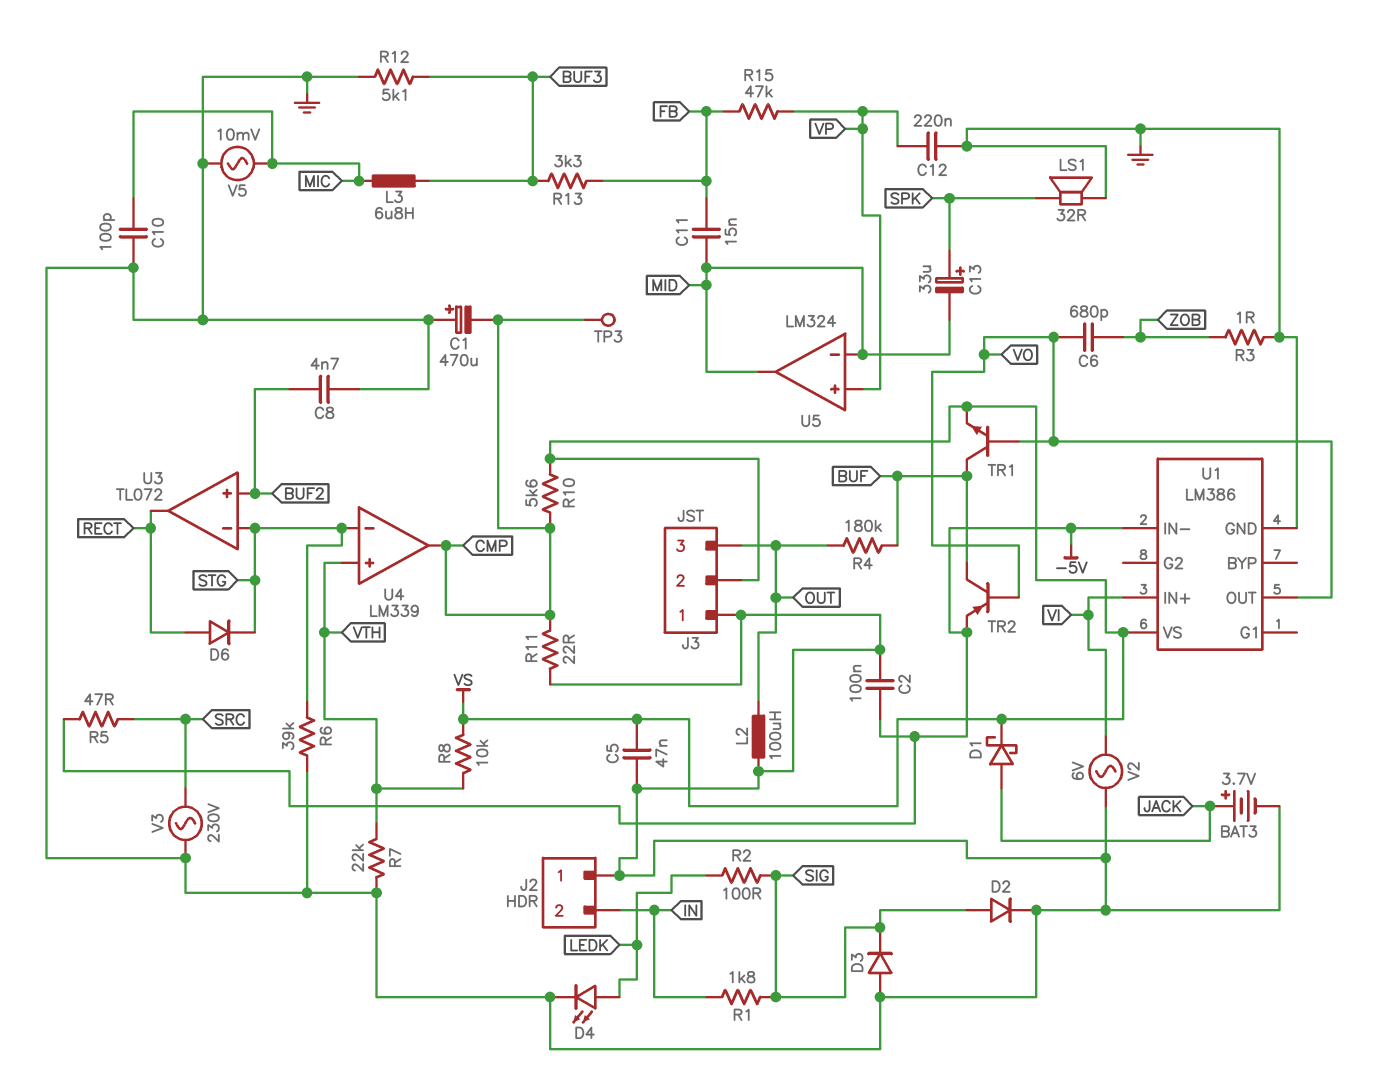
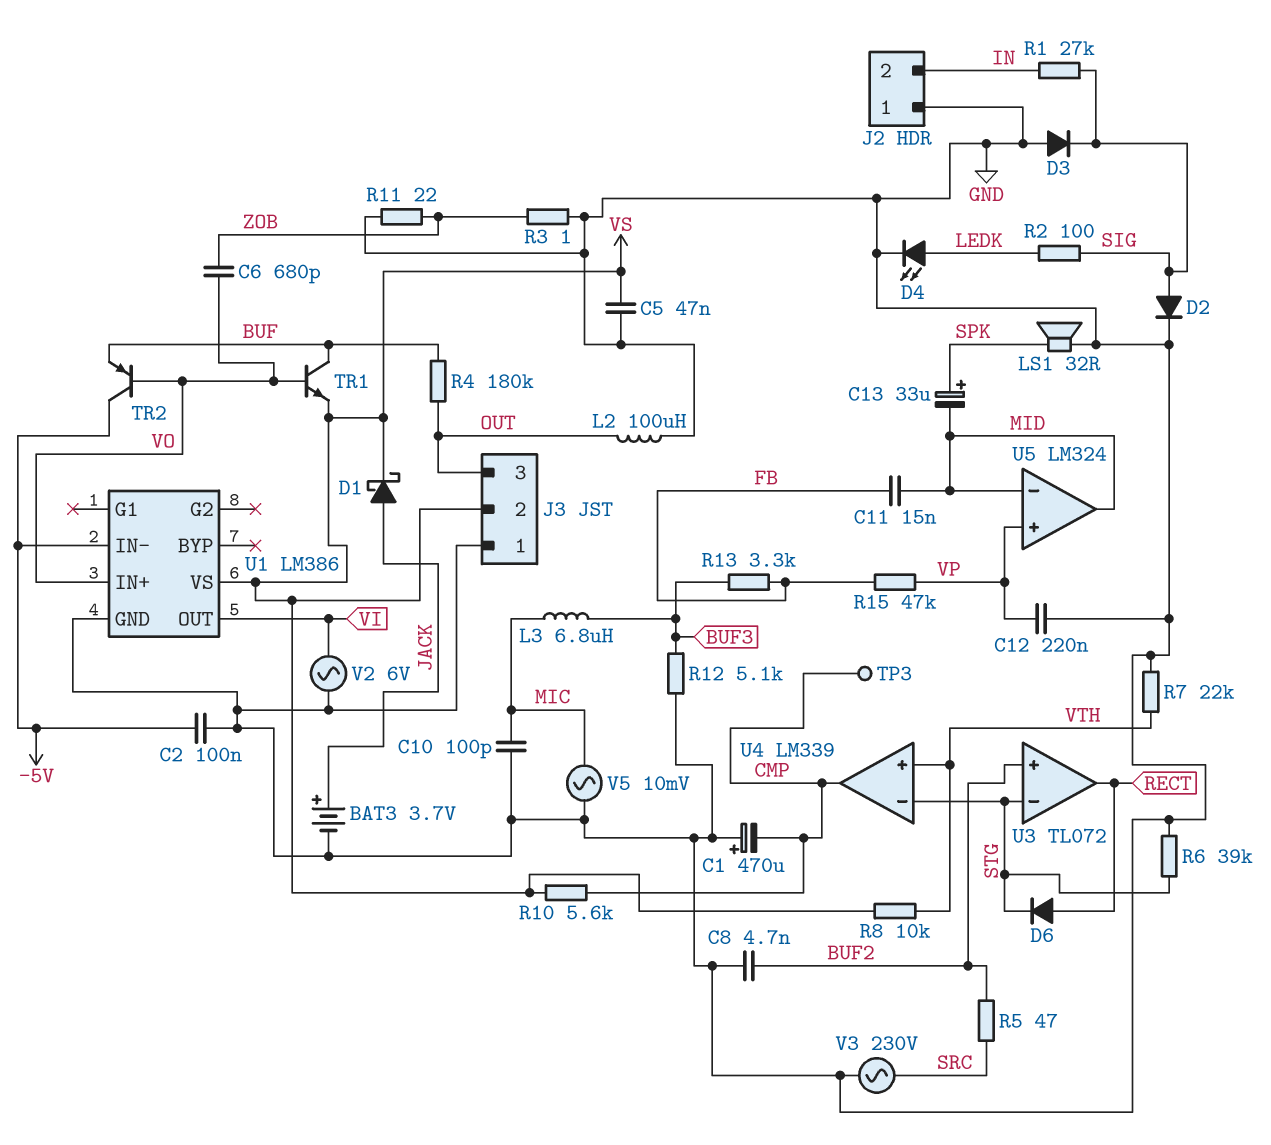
R1: 1.8k (IN, SIG) -> 27k (IN, SIG)
R5: 47 (-5V, SRC) -> 47 (BUF2, SRC)
R11: 22 (CMP, GND) -> 22 (GND, ZOB)
TR2: PNP (B VO, C BUF, E -5V) -> PNP (B VO, C -5V, E BUF)
U1 pin IN+: VI -> VO
U1 pin OUT: VO -> VI

